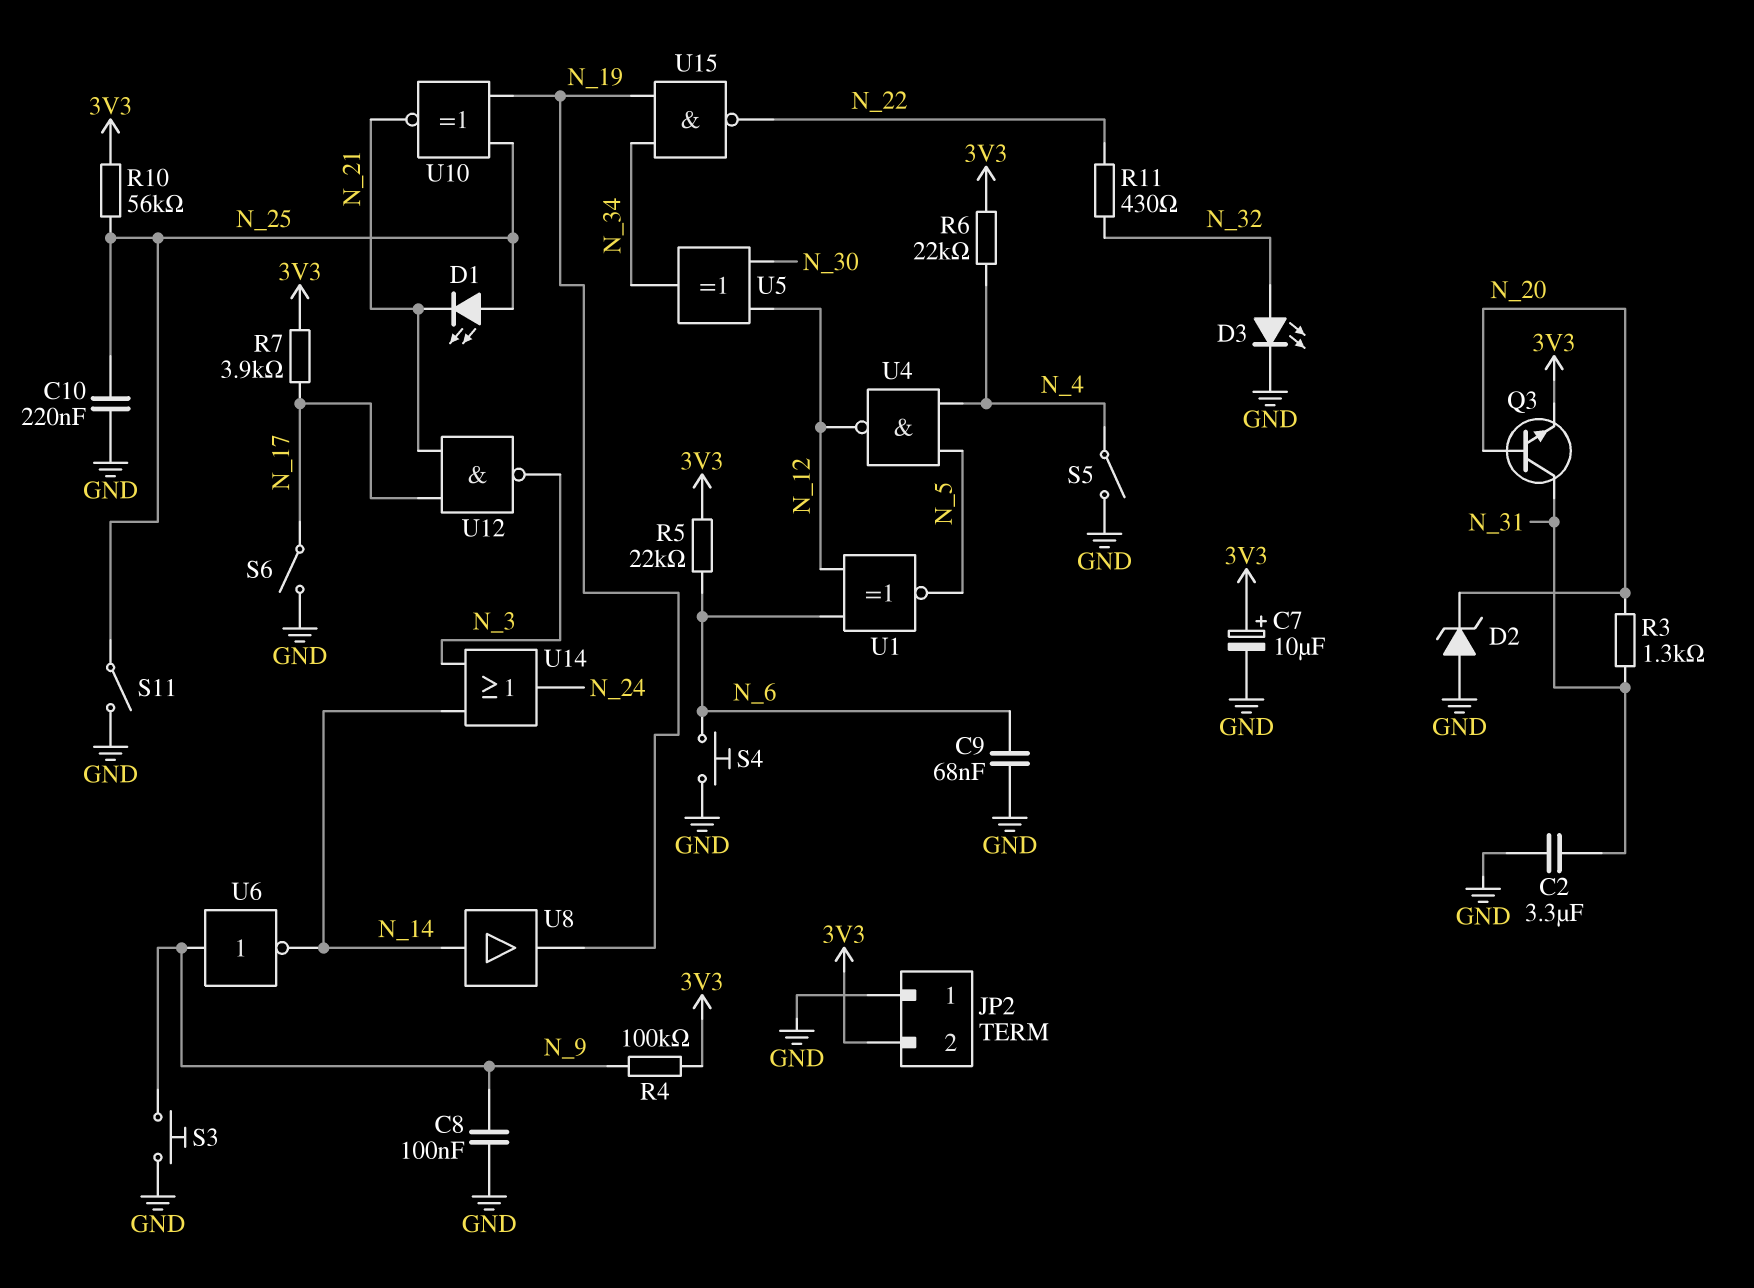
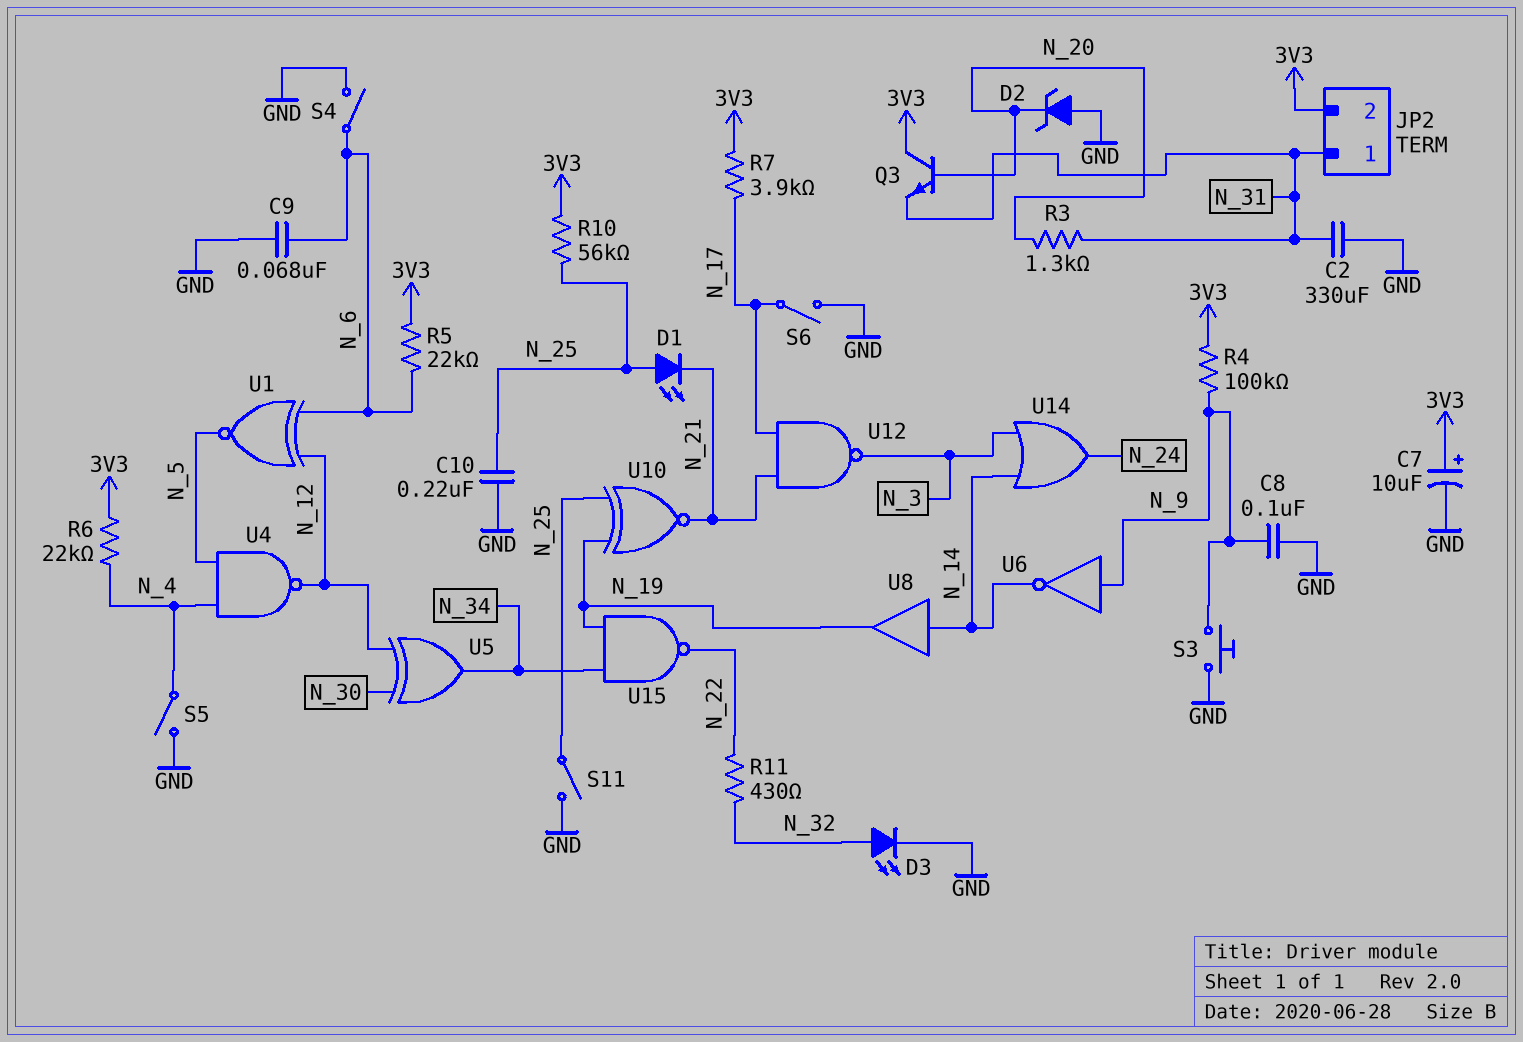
C2: 3.3uF (GND, N_31) -> 330uF (GND, N_31)
JP2 pin 1: GND -> N_31
Q3: NPN (B N_20, C N_31, E 3V3) -> NPN (B N_20, C 3V3, E N_31)
S4: button (GND, N_6) -> switch (GND, N_6)

